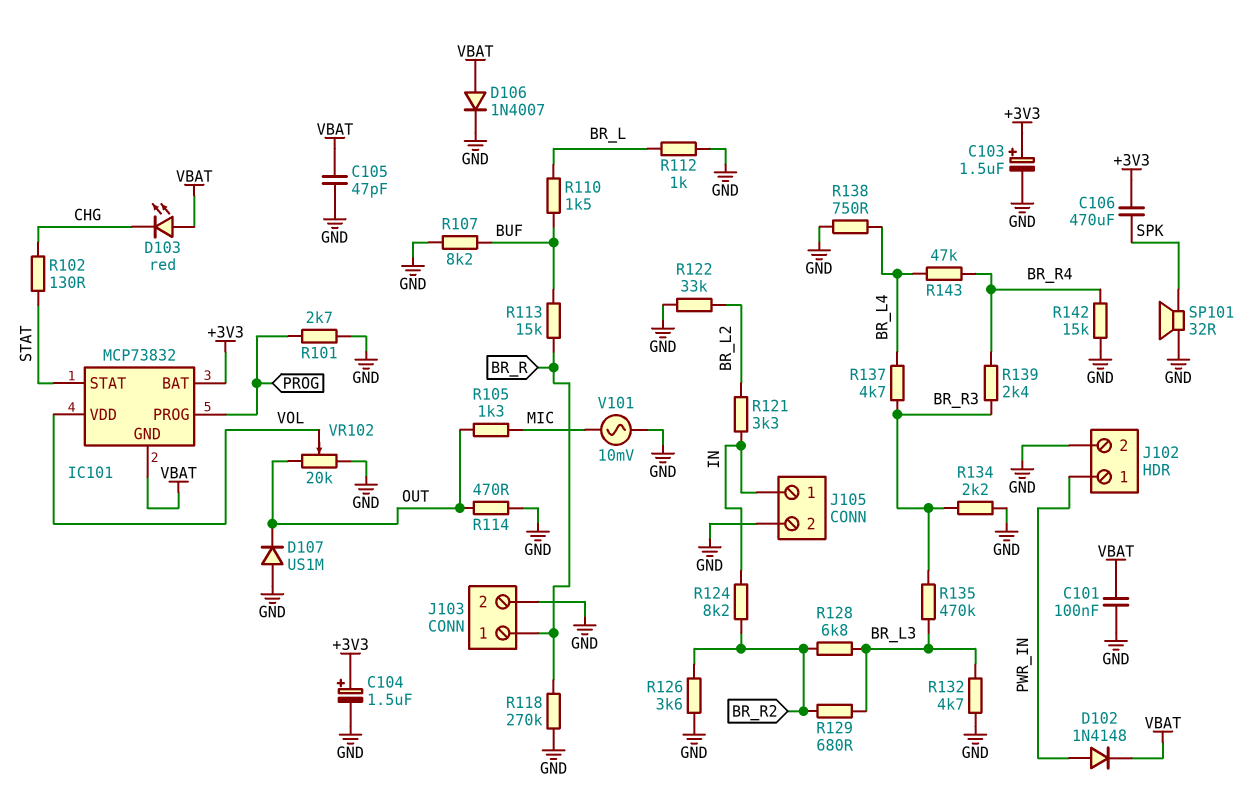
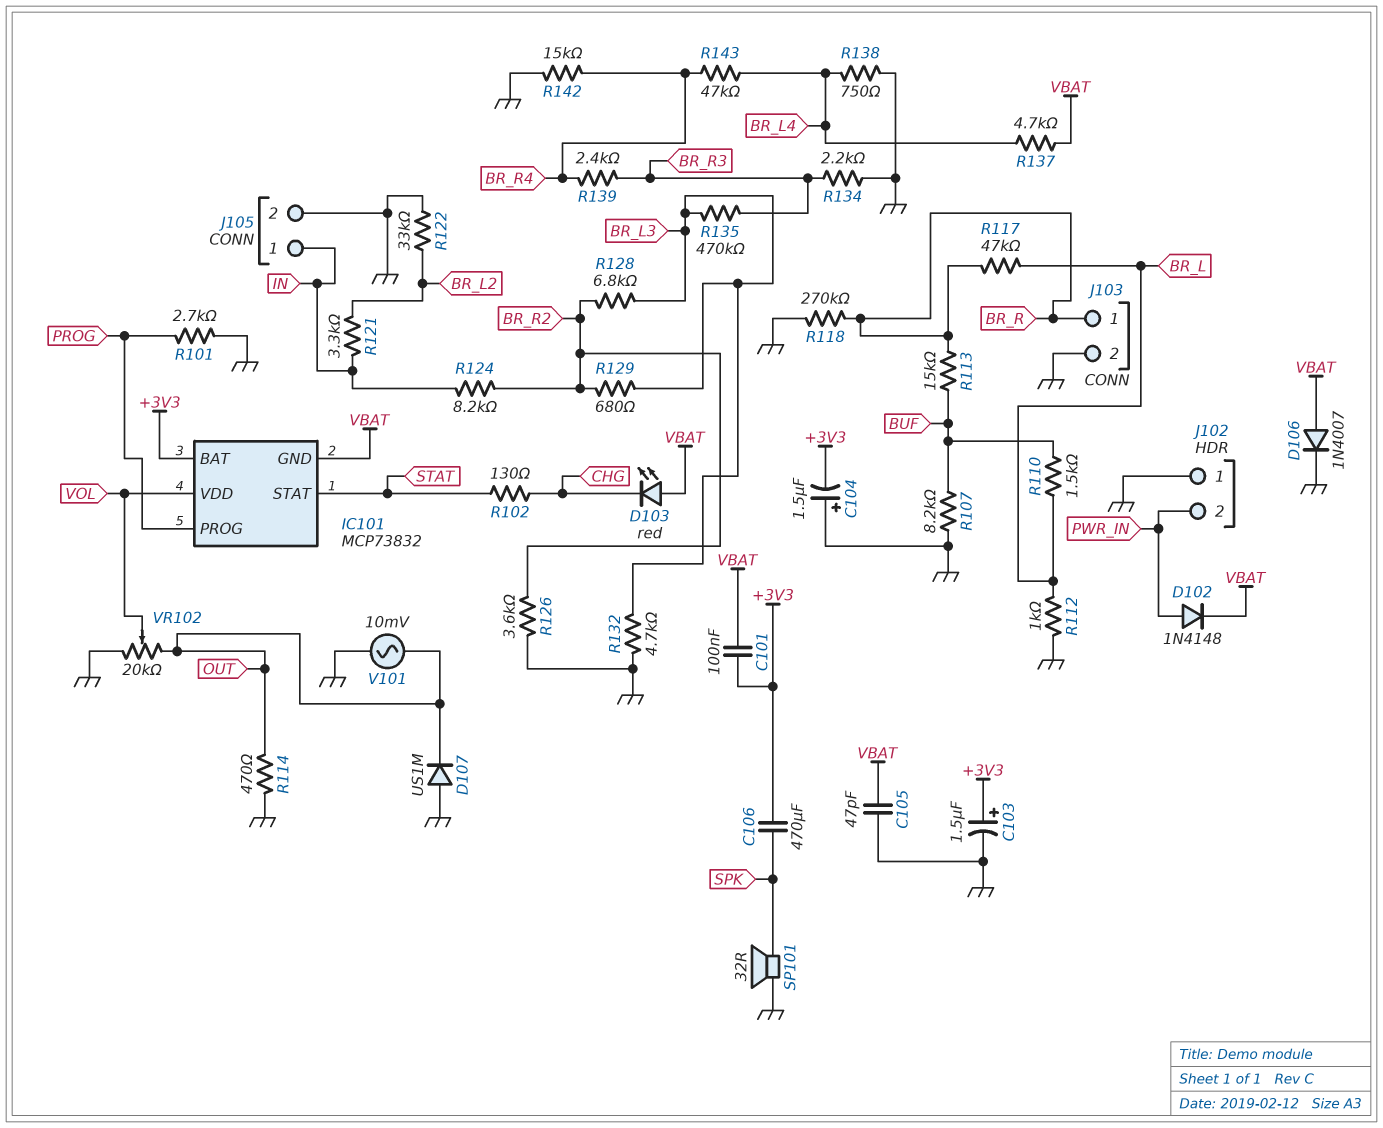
C101: 100nF (GND, VBAT) -> 100nF (+3V3, VBAT)
C104: 1.5uF (plus +3V3, minus GND) -> 1.5uF (plus GND, minus +3V3)
J102 pin 1: PWR_IN -> GND
J102 pin 2: GND -> PWR_IN
R105: 1.3k (MIC, OUT) -> none
R117: none -> 47k (BR_L, BR_R)
R137: 4.7k (BR_L4, BR_R3) -> 4.7k (BR_L4, VBAT)
V101: AC 10mV (GND, MIC) -> AC 10mV (GND, OUT)

